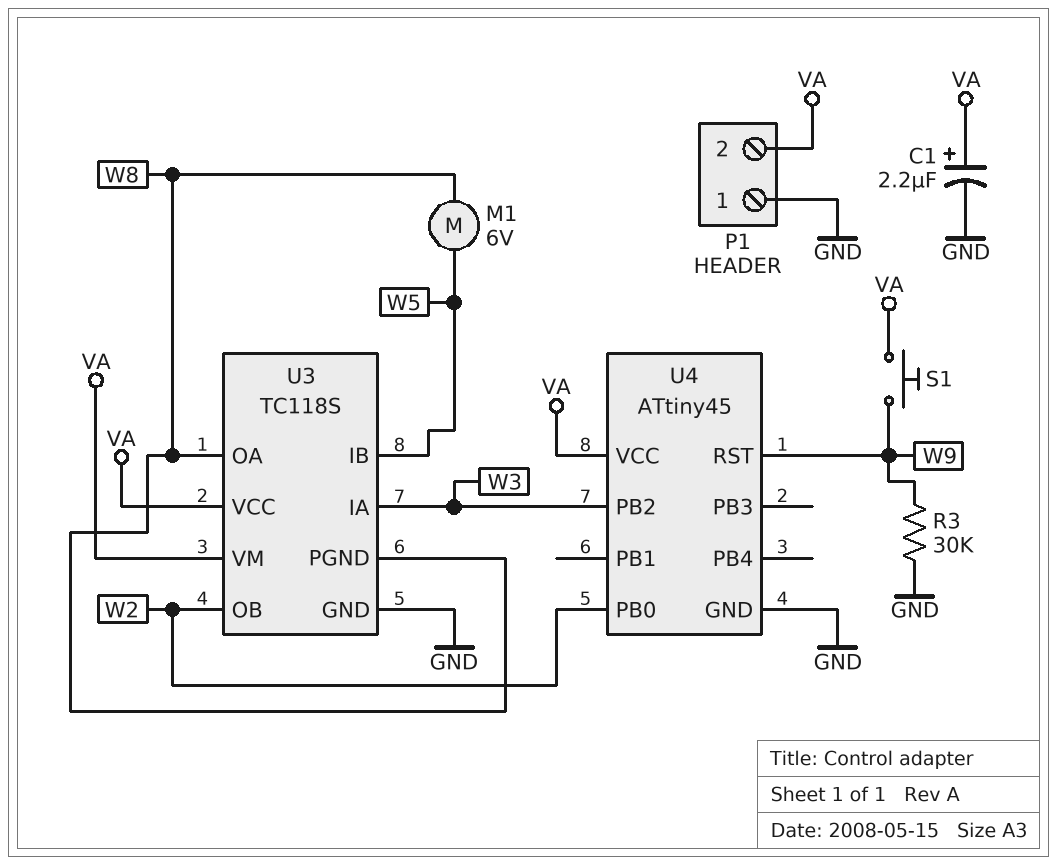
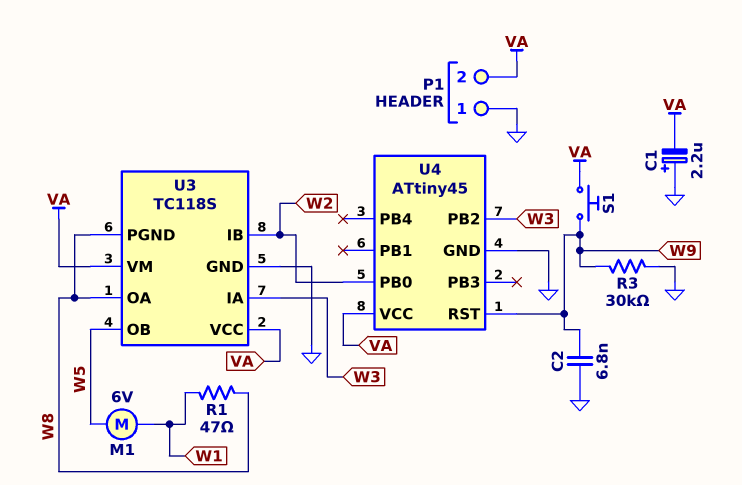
C1: 2.2uF (plus VA, minus GND) -> 2.2uF (plus GND, minus VA)
C2: none -> 6.8nF (GND, W9)
M1: motor 6V (W5, W8) -> motor 6V (W1, W5)
R1: none -> 47 (W1, W8)
U3 pin IB: W5 -> W2
U3 pin OB: W2 -> W5

